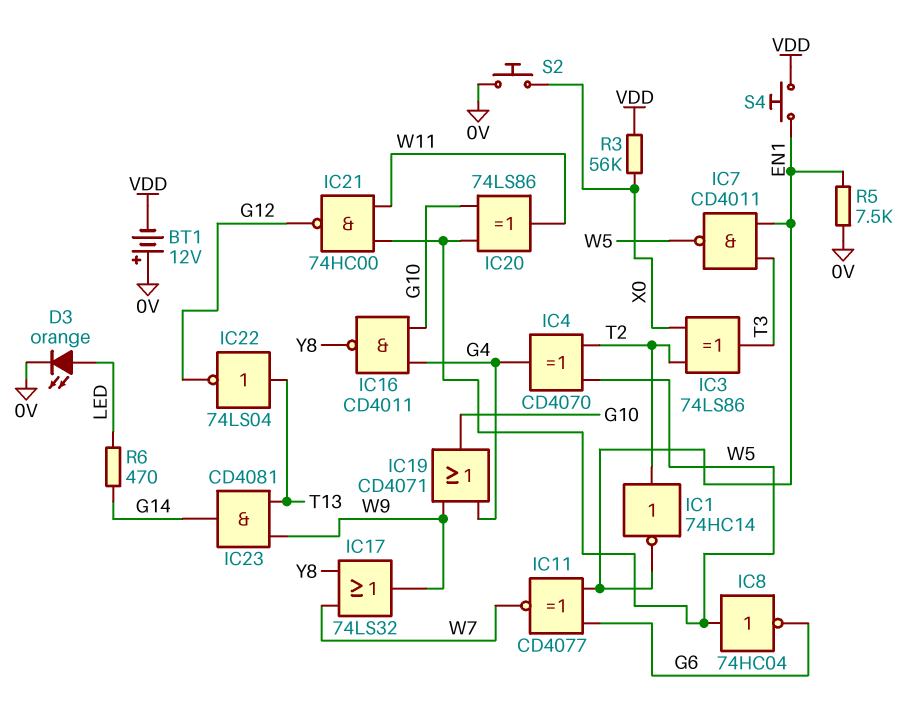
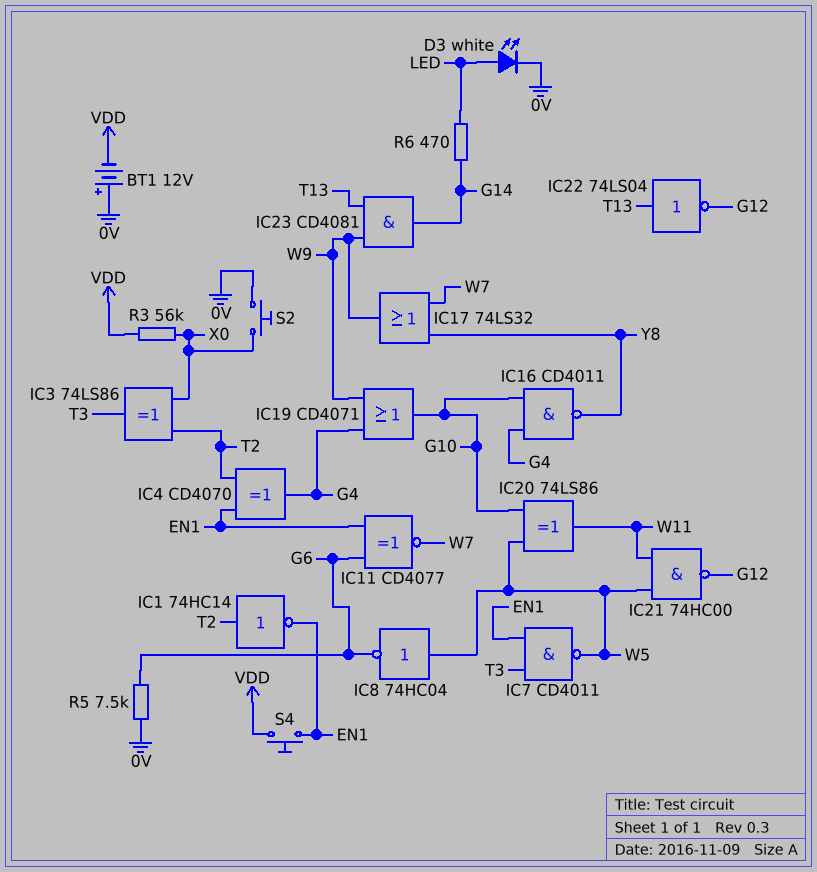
D3: LED orange (A LED, K 0V) -> LED white (A LED, K 0V)
IC4: XOR CD4070 (in T2, in W5, out G4) -> XOR CD4070 (in EN1, in T2, out G4)
R5: 7.5k (0V, EN1) -> 7.5k (0V, G6)

